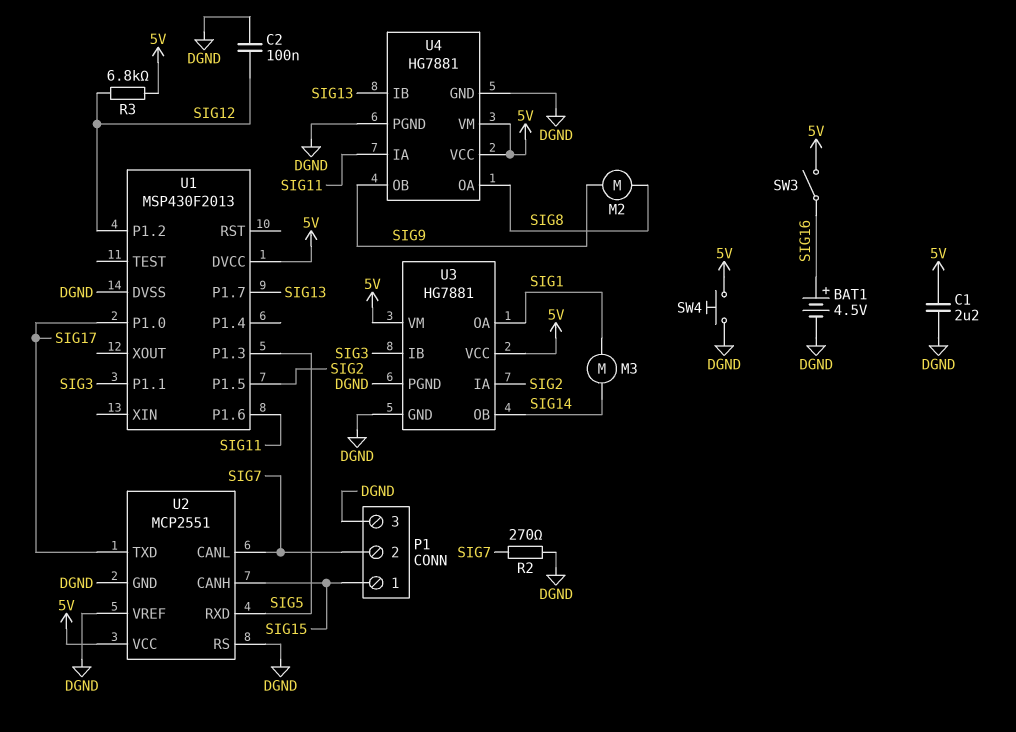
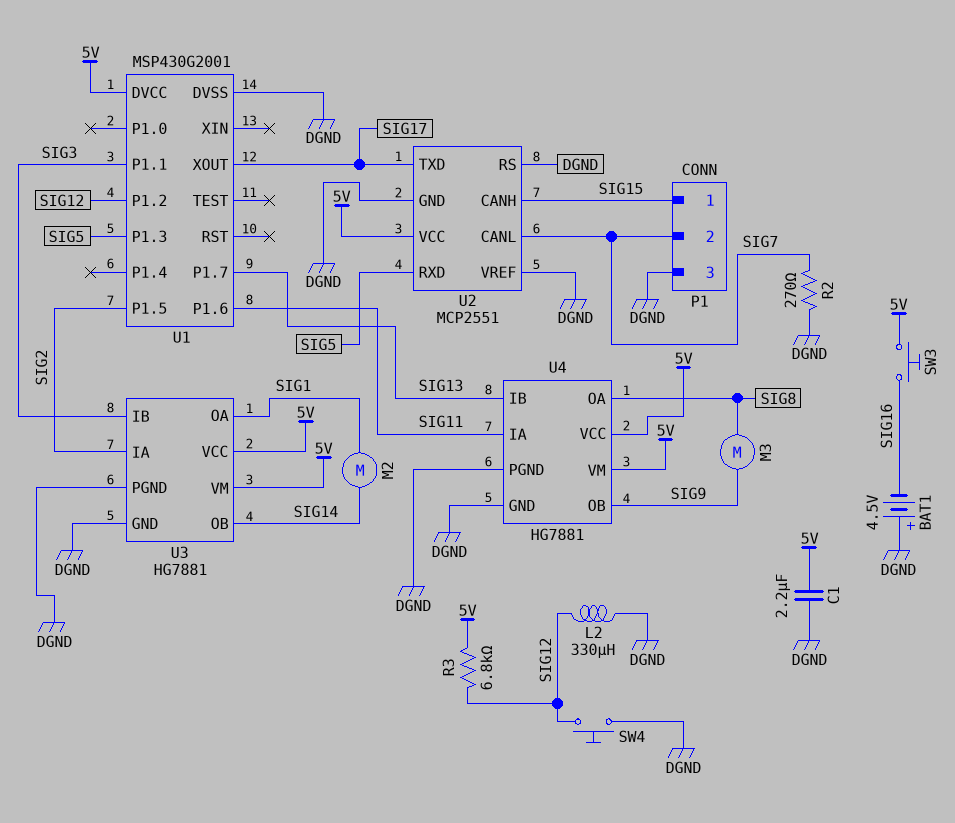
BAT1: 4.5V (plus SIG16, minus DGND) -> 4.5V (plus DGND, minus SIG16)
C2: 100nF (DGND, SIG12) -> none
L2: none -> 330uH (DGND, SIG12)
M2: motor (SIG8, SIG9) -> motor (SIG1, SIG14)
M3: motor (SIG1, SIG14) -> motor (SIG8, SIG9)
SW3: switch (5V, SIG16) -> button (5V, SIG16)
SW4: button (5V, DGND) -> button (DGND, SIG12)
U1: MSP430F2013 -> MSP430G2001
U1 pin P1.0: SIG17 -> none
U1 pin XOUT: none -> SIG17

